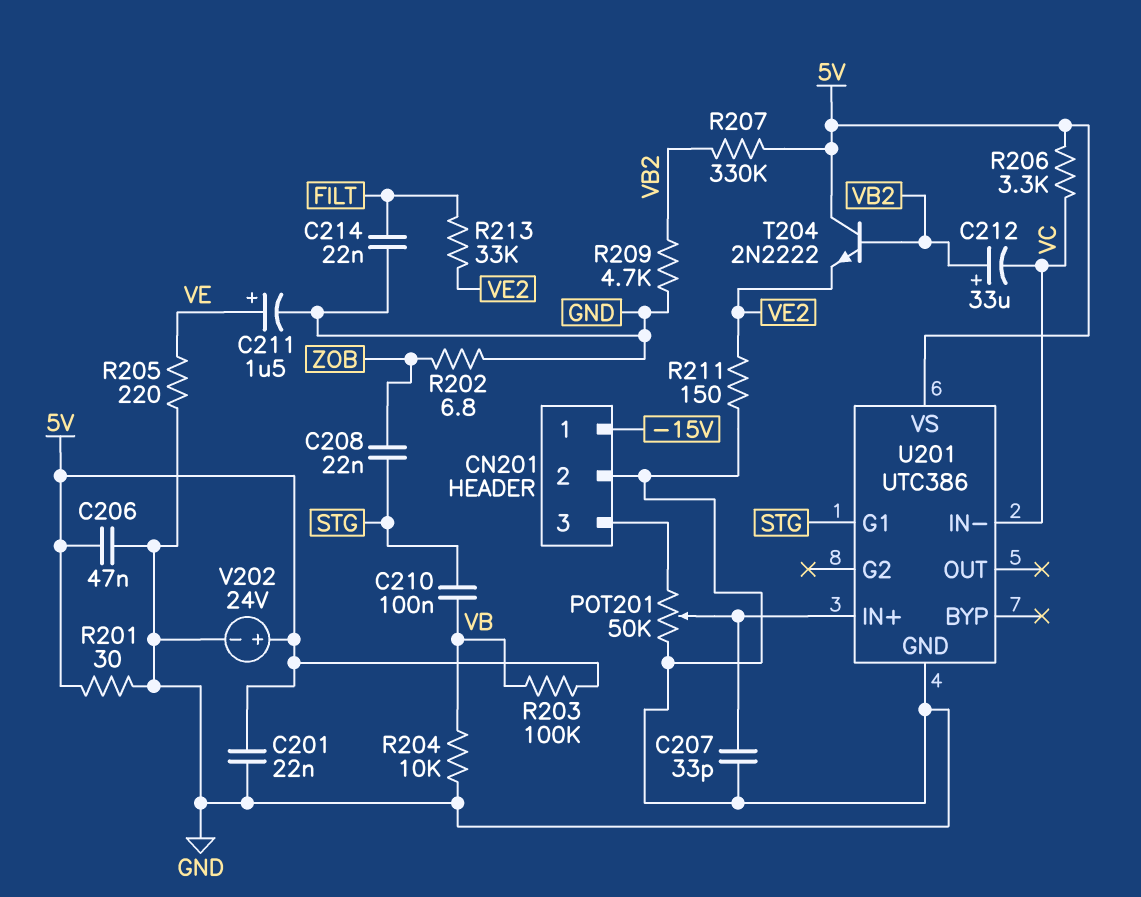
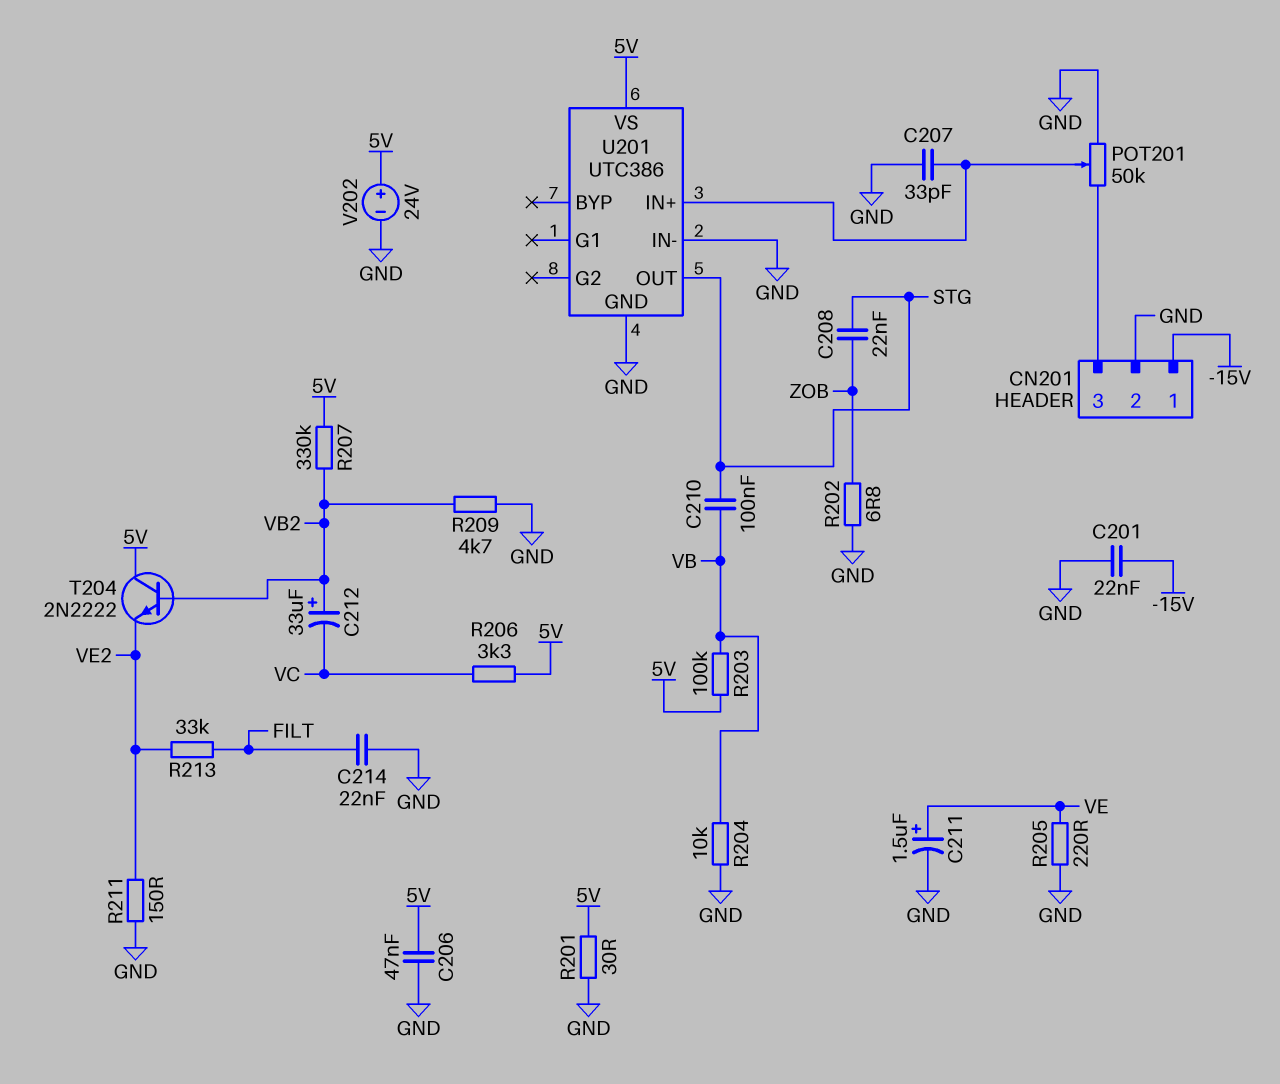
C201: 22nF (5V, GND) -> 22nF (-15V, GND)
U201 pin G1: STG -> none
U201 pin IN-: VC -> GND
U201 pin OUT: none -> STG

